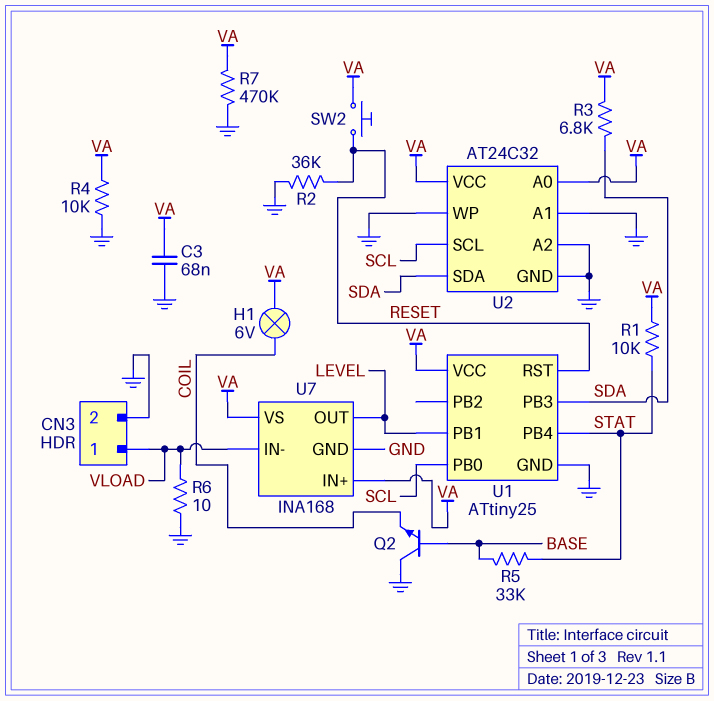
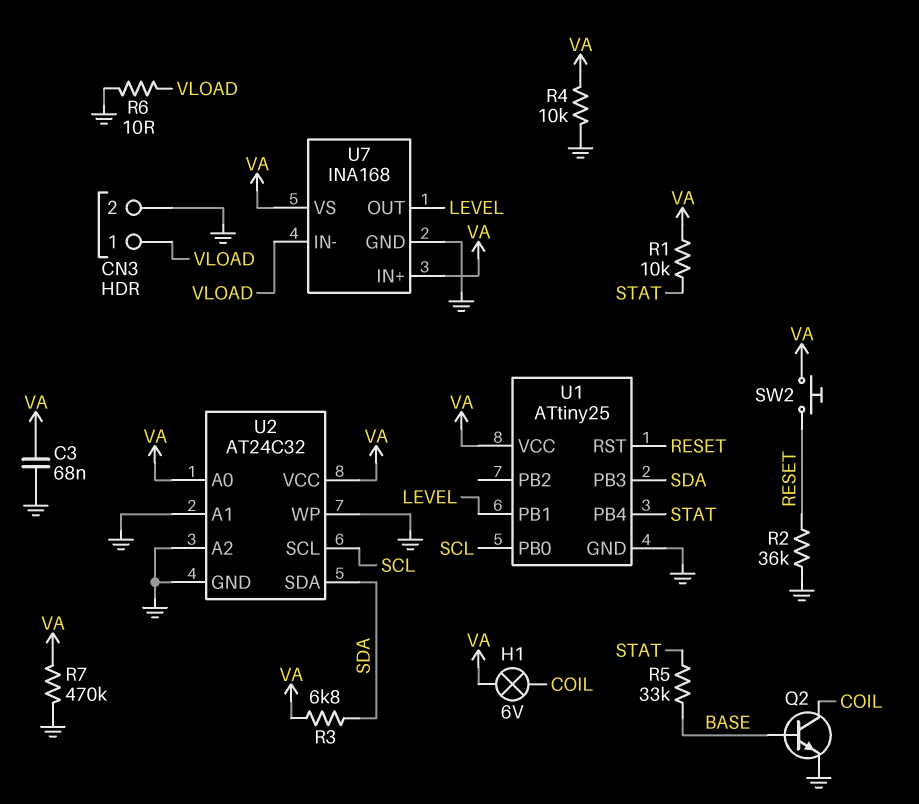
Q2: NPN (B BASE, C GND, E COIL) -> NPN (B BASE, C COIL, E GND)

